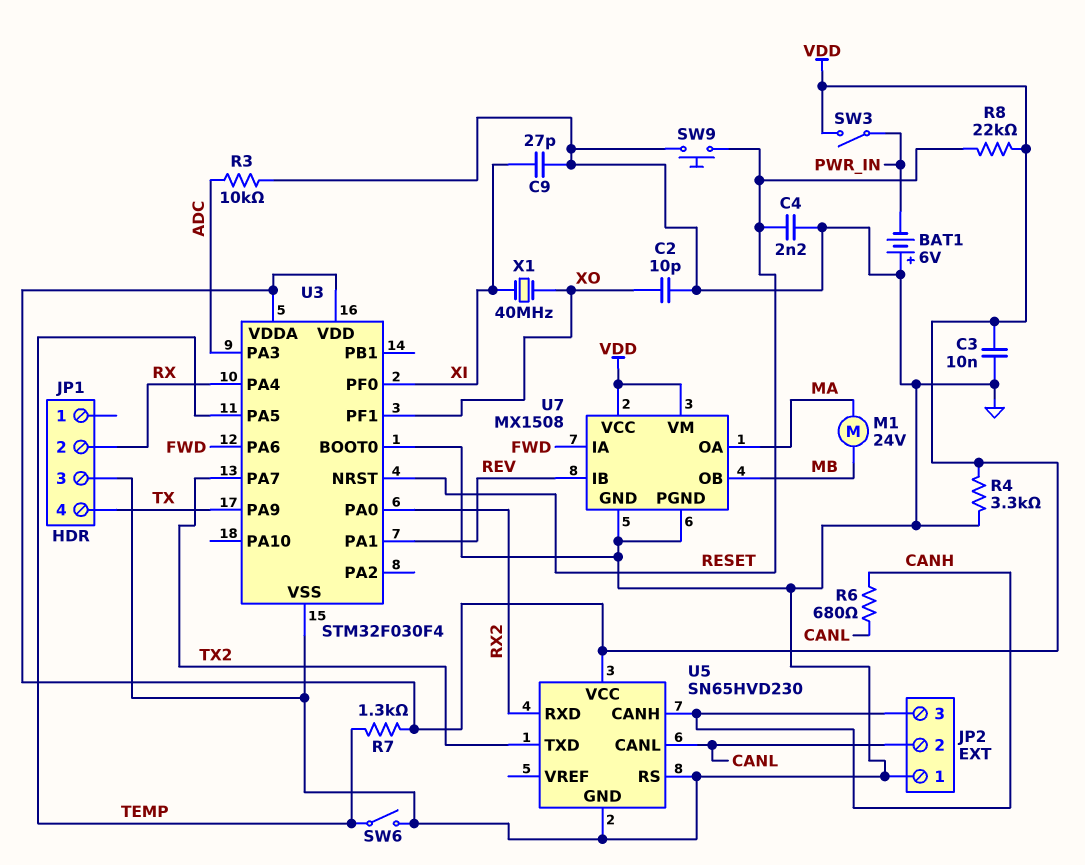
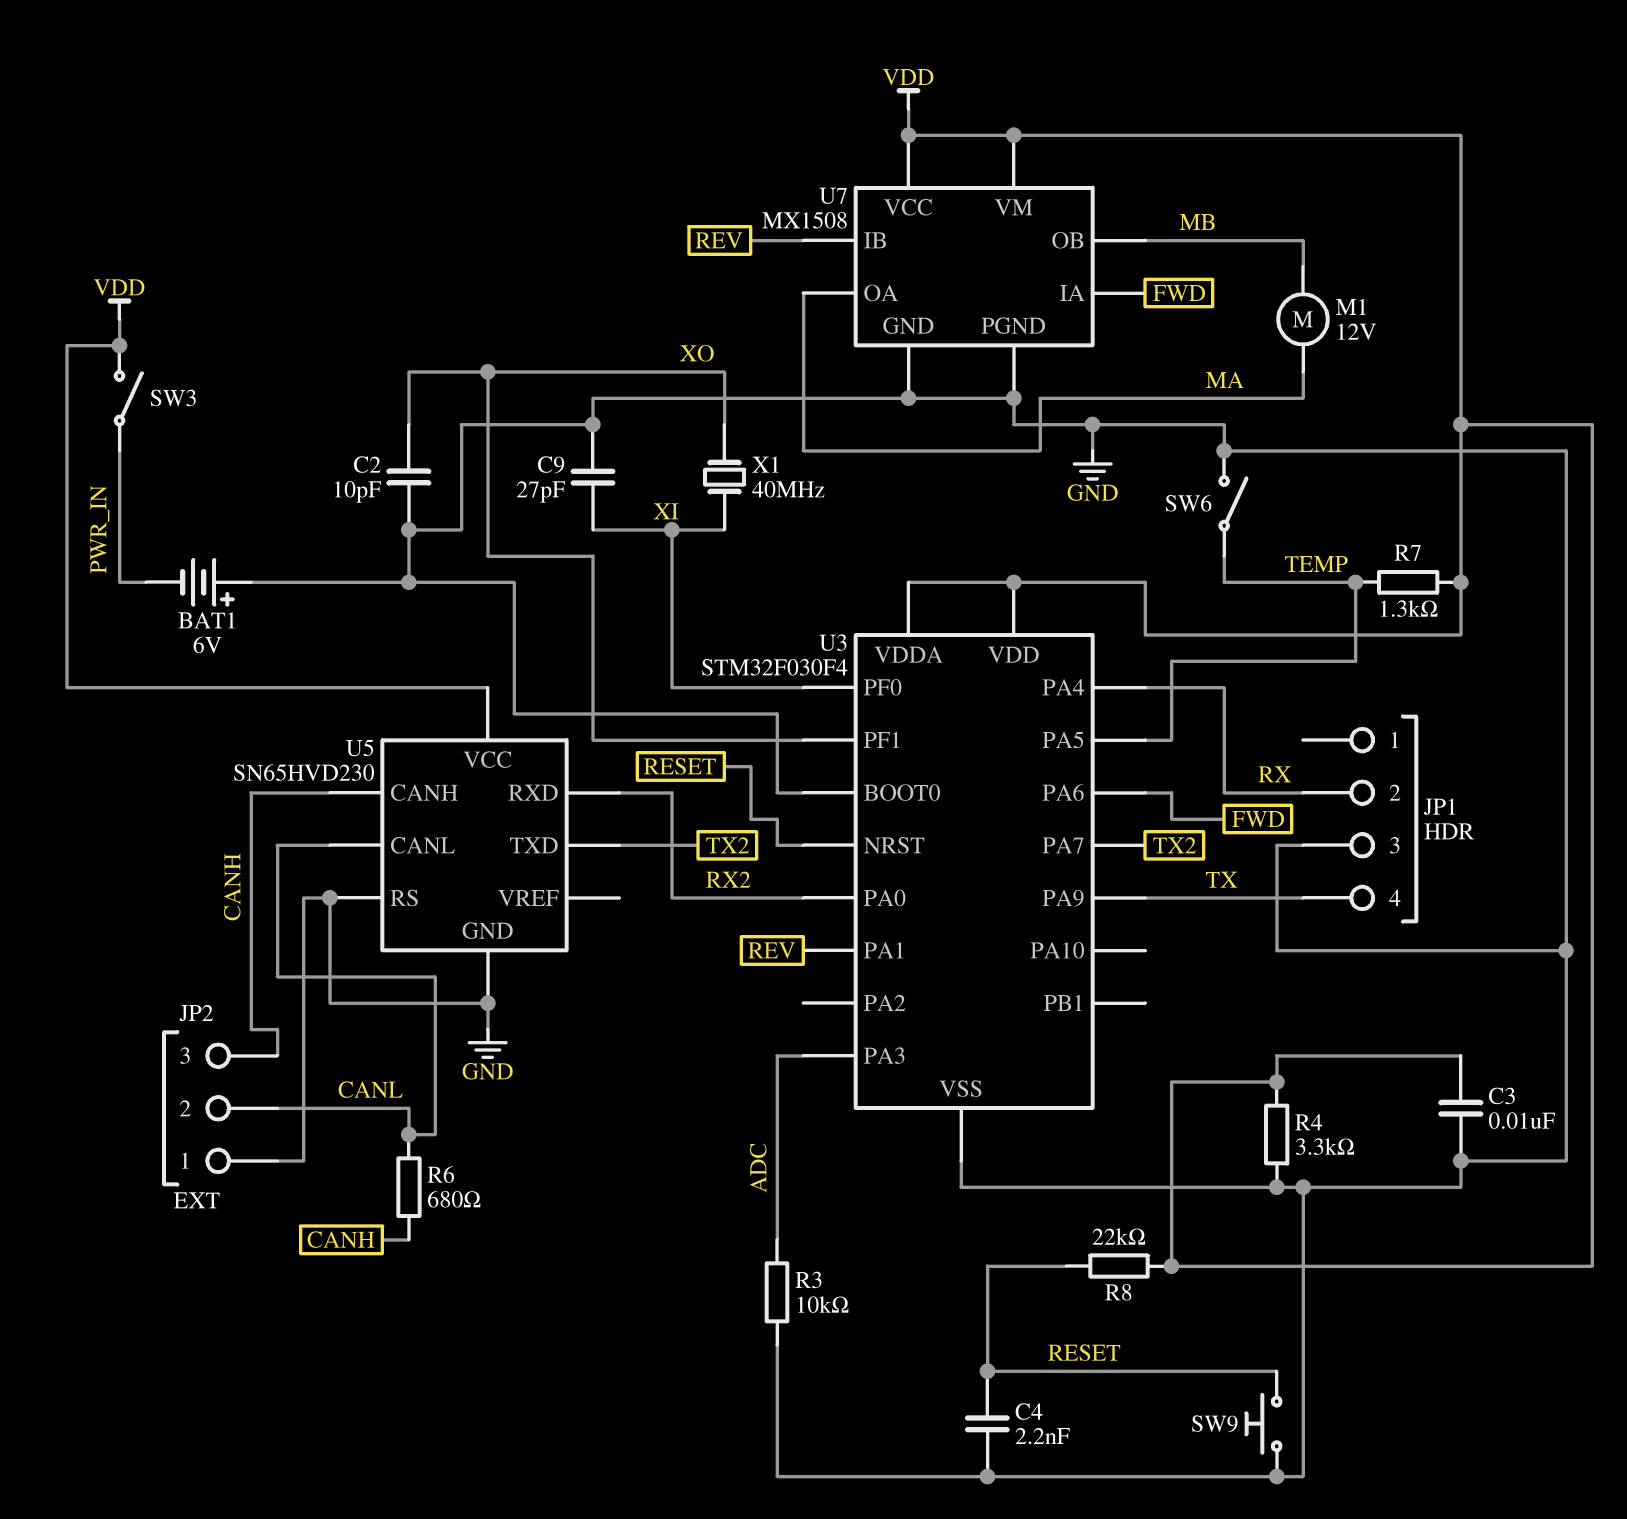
M1: motor 24V (MA, MB) -> motor 12V (MA, MB)

